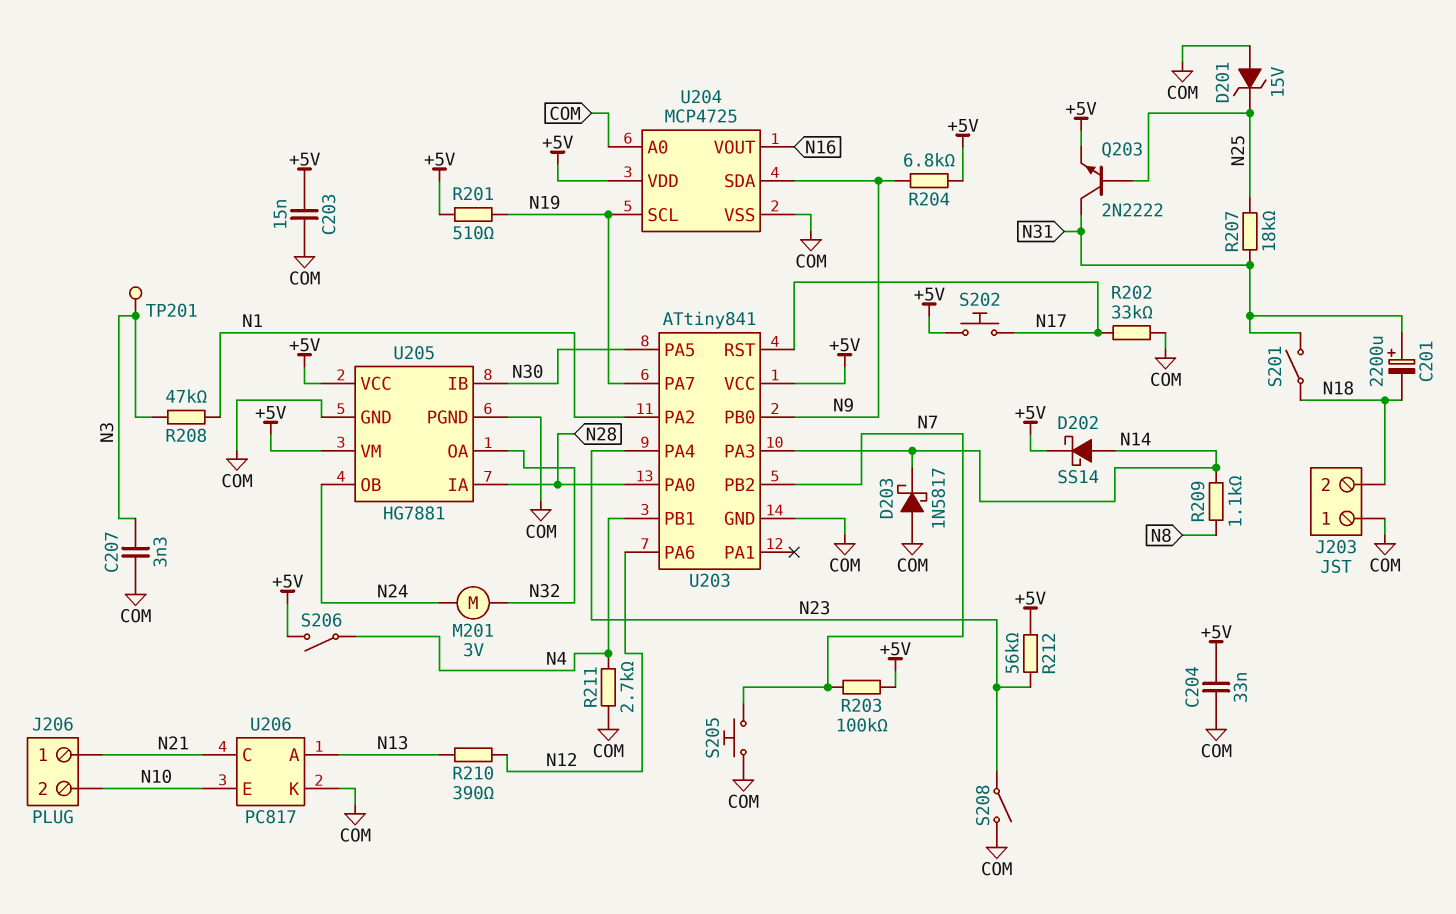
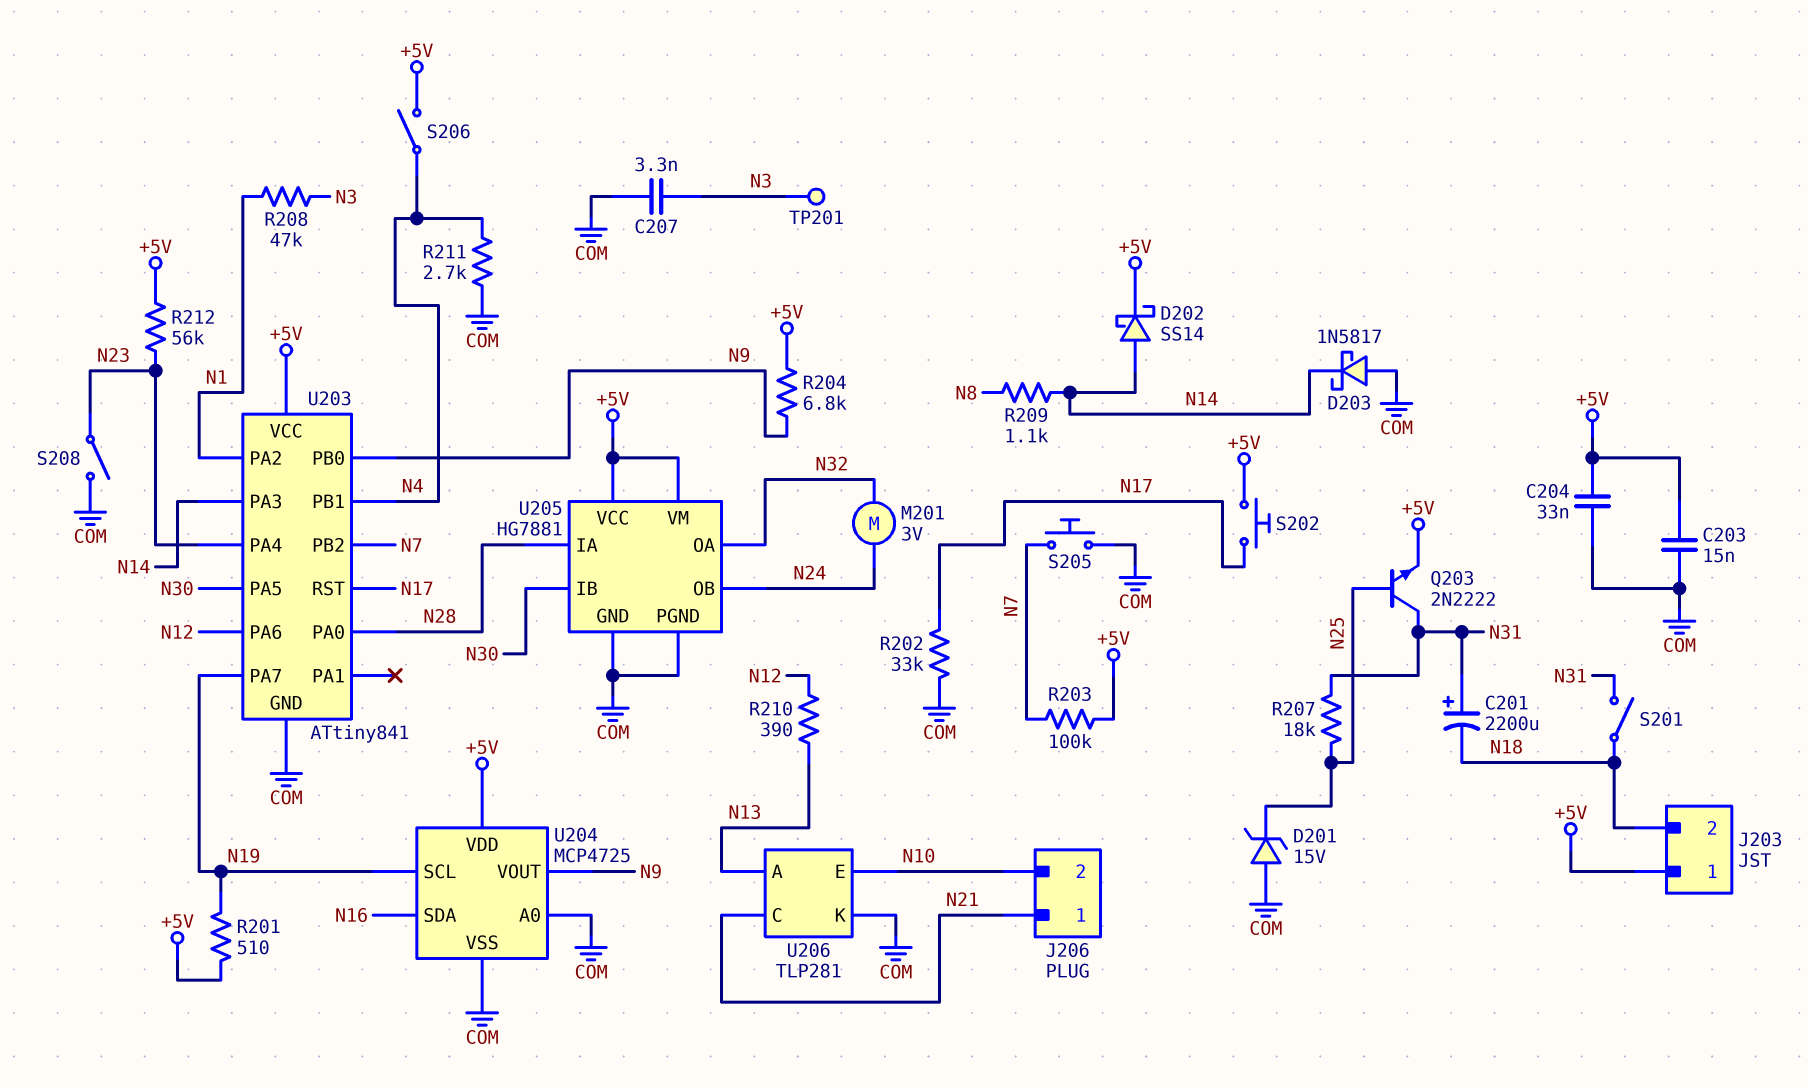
J203 pin 1: COM -> +5V
U204 pin SDA: N9 -> N16
U204 pin VOUT: N16 -> N9
U206: PC817 -> TLP281

